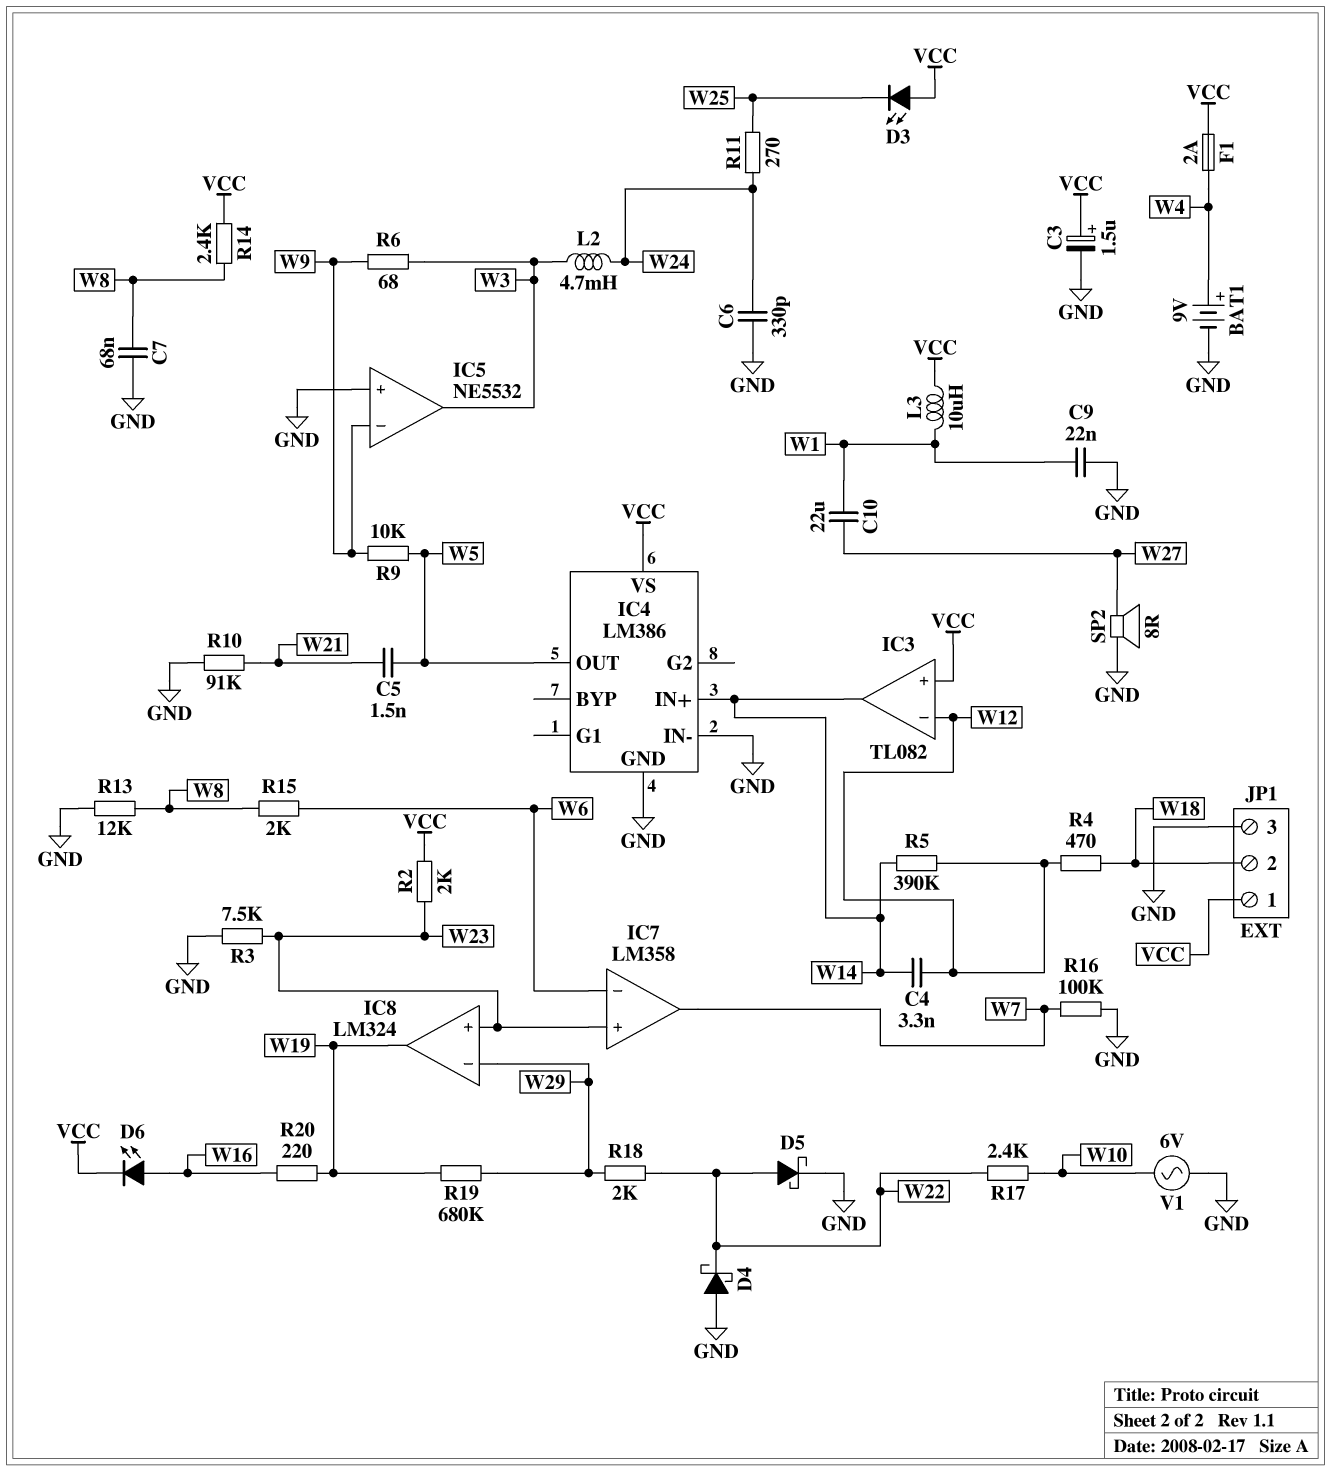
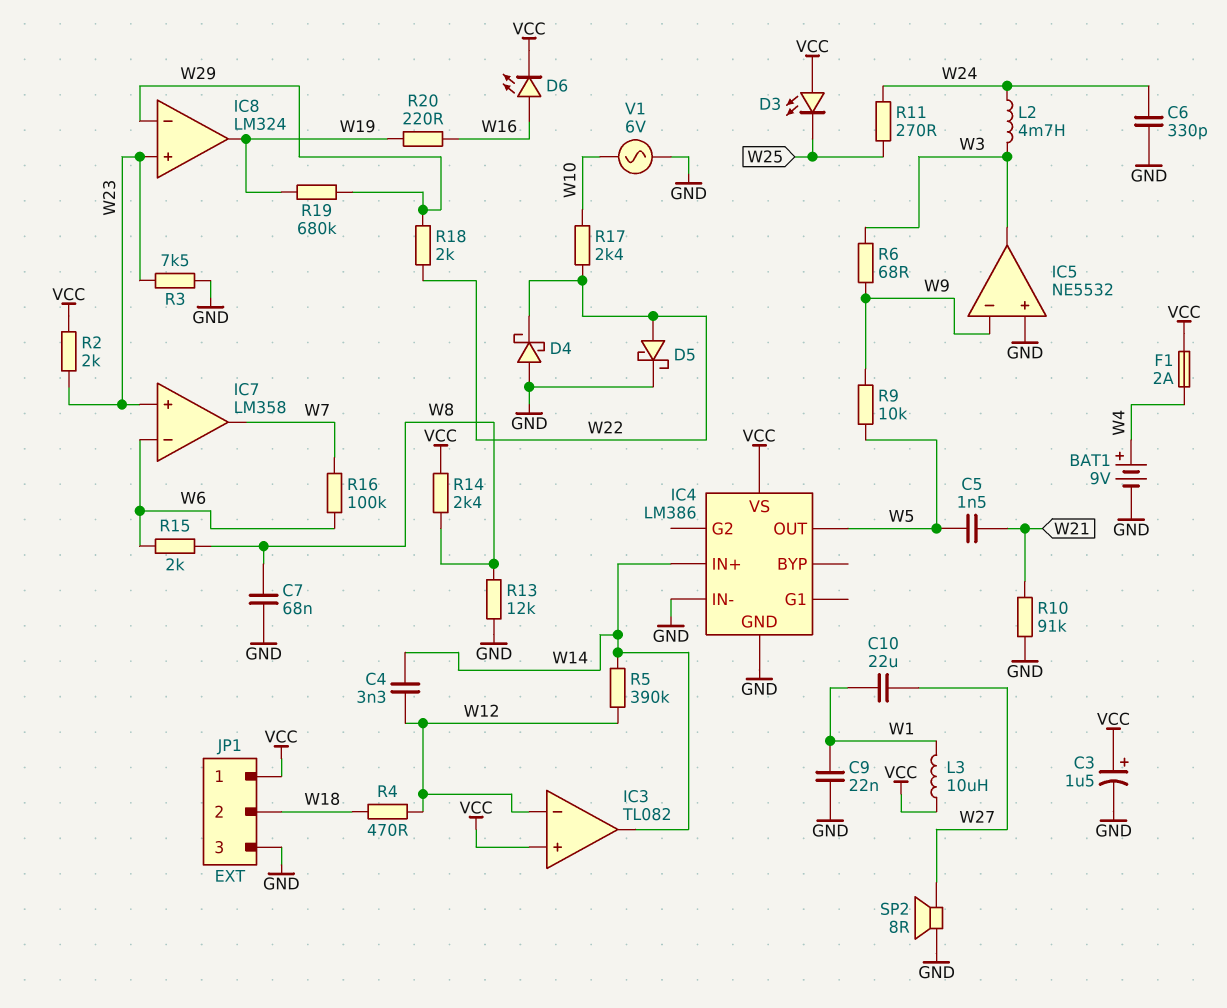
R16: 100k (GND, W7) -> 100k (W6, W7)

